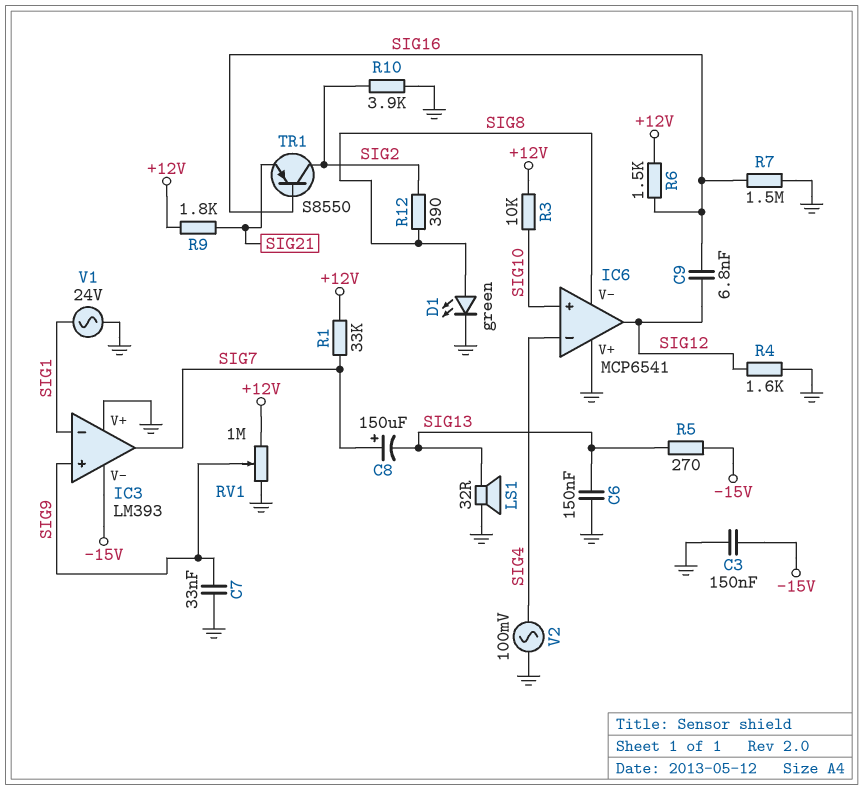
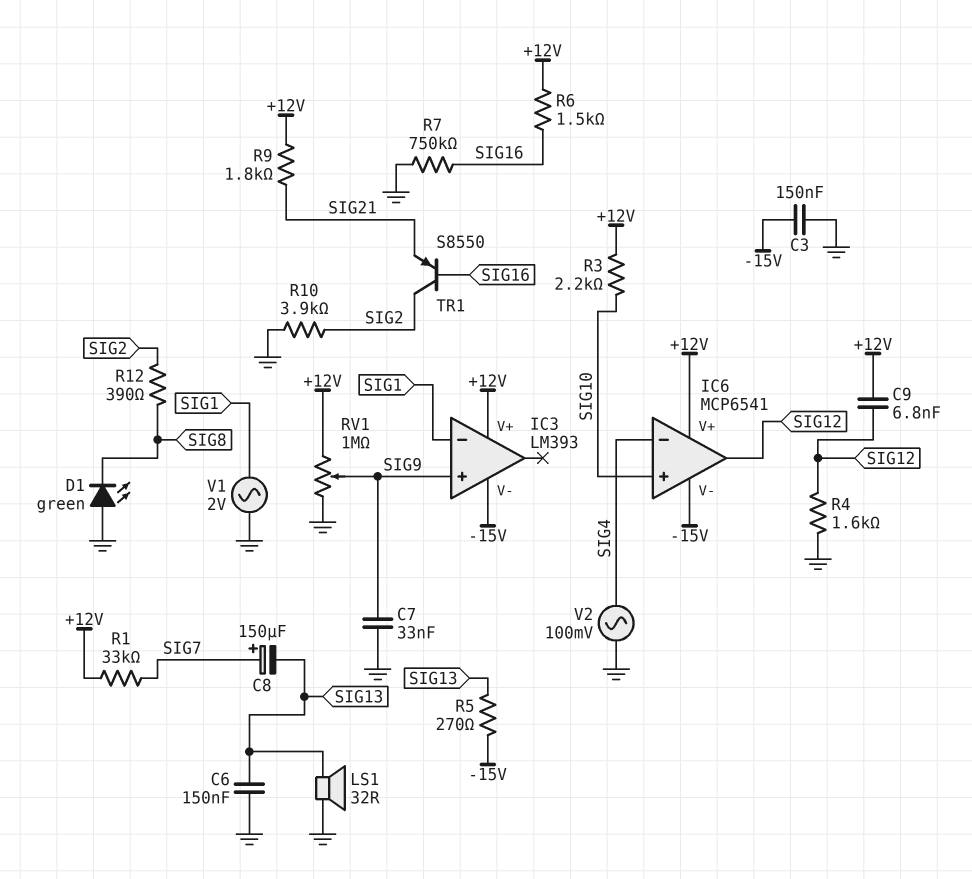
C9: 6.8nF (SIG12, SIG16) -> 6.8nF (+12V, SIG12)
D1: LED green (A SIG8, K GND) -> LED green (A GND, K SIG8)
IC3 pin V+: GND -> +12V
IC3 pin out: SIG7 -> none
IC6 pin V+: GND -> +12V
IC6 pin V-: SIG8 -> -15V
R3: 10k (+12V, SIG10) -> 2.2k (+12V, SIG10)
R7: 1.5M (GND, SIG16) -> 750k (GND, SIG16)
V1: AC 24V (GND, SIG1) -> AC 2V (GND, SIG1)

